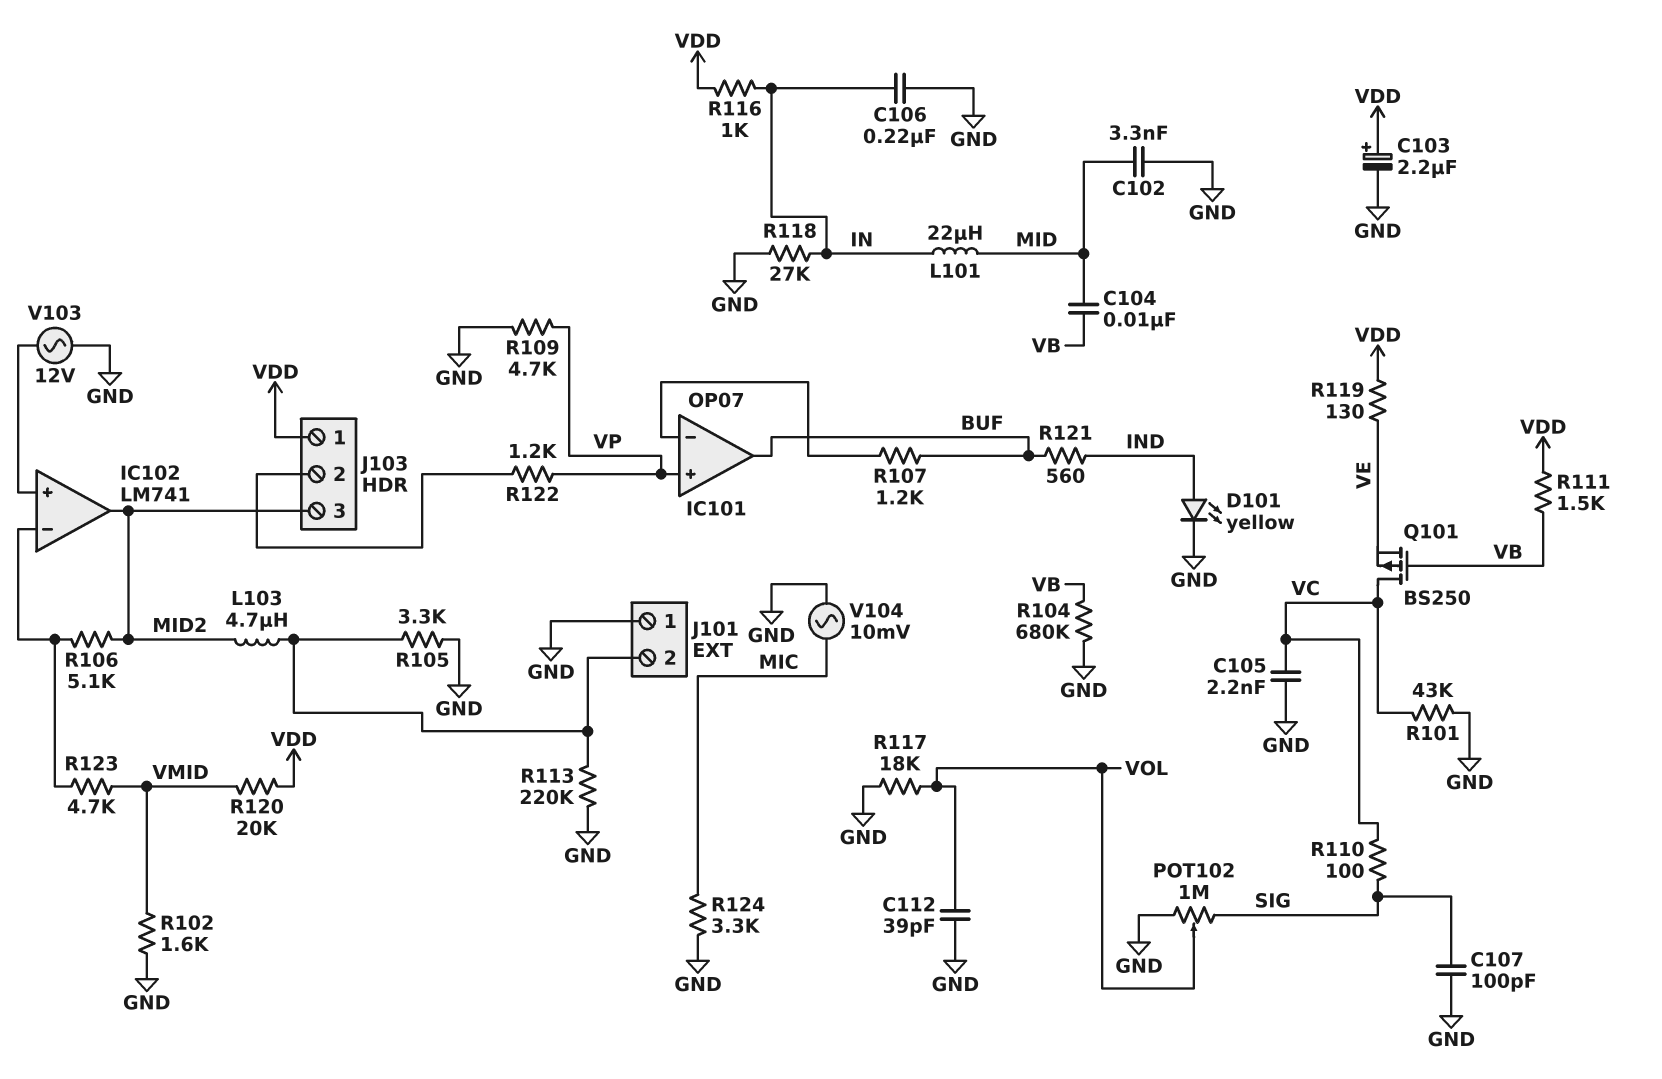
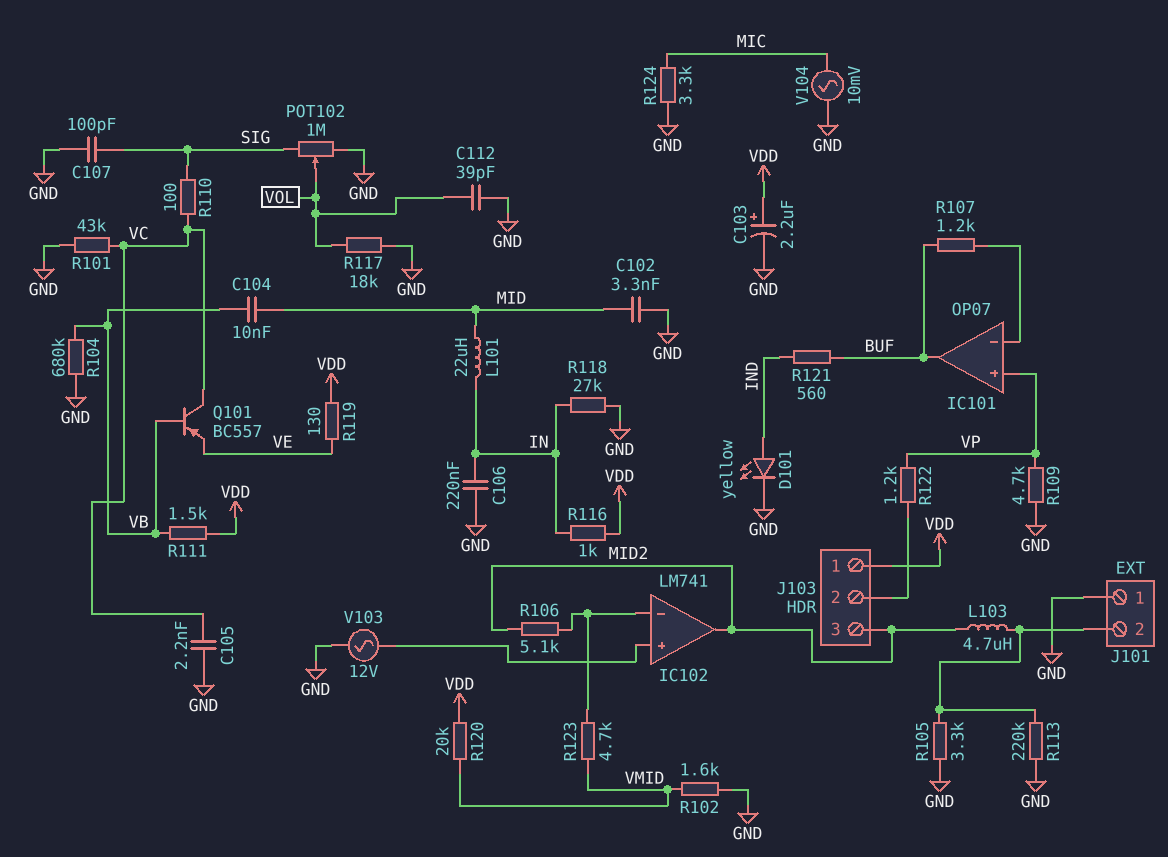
Q101: PMOS BS250 (G VB, D VC, S VE) -> PNP BC557 (B VB, C VC, E VE)

